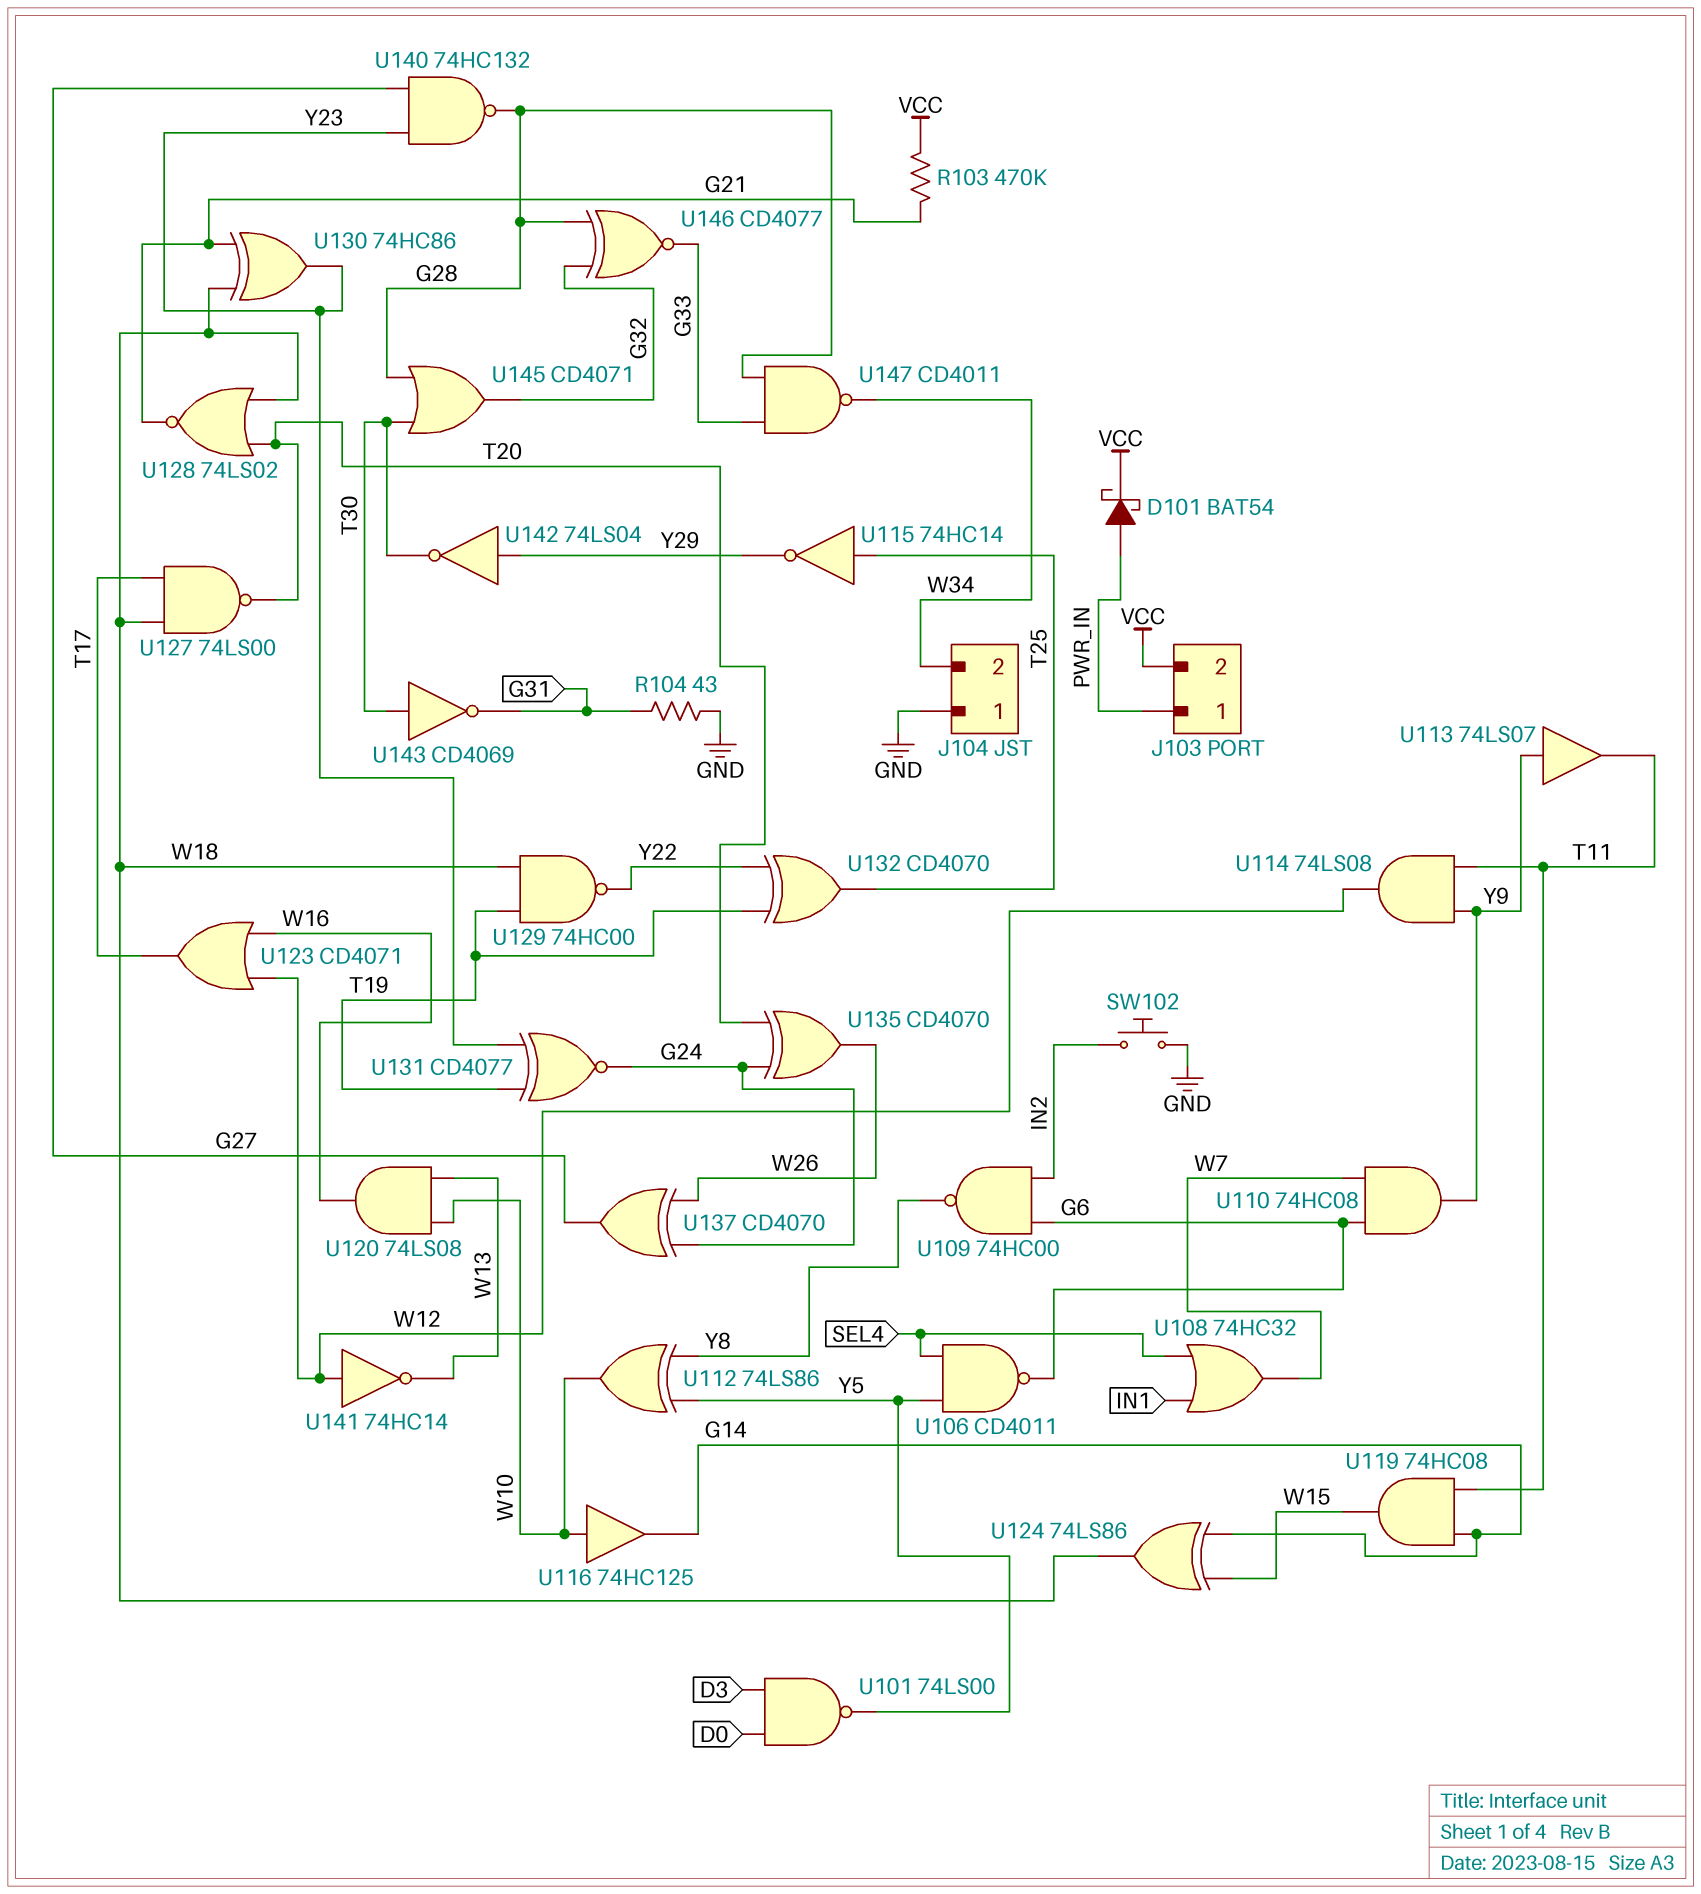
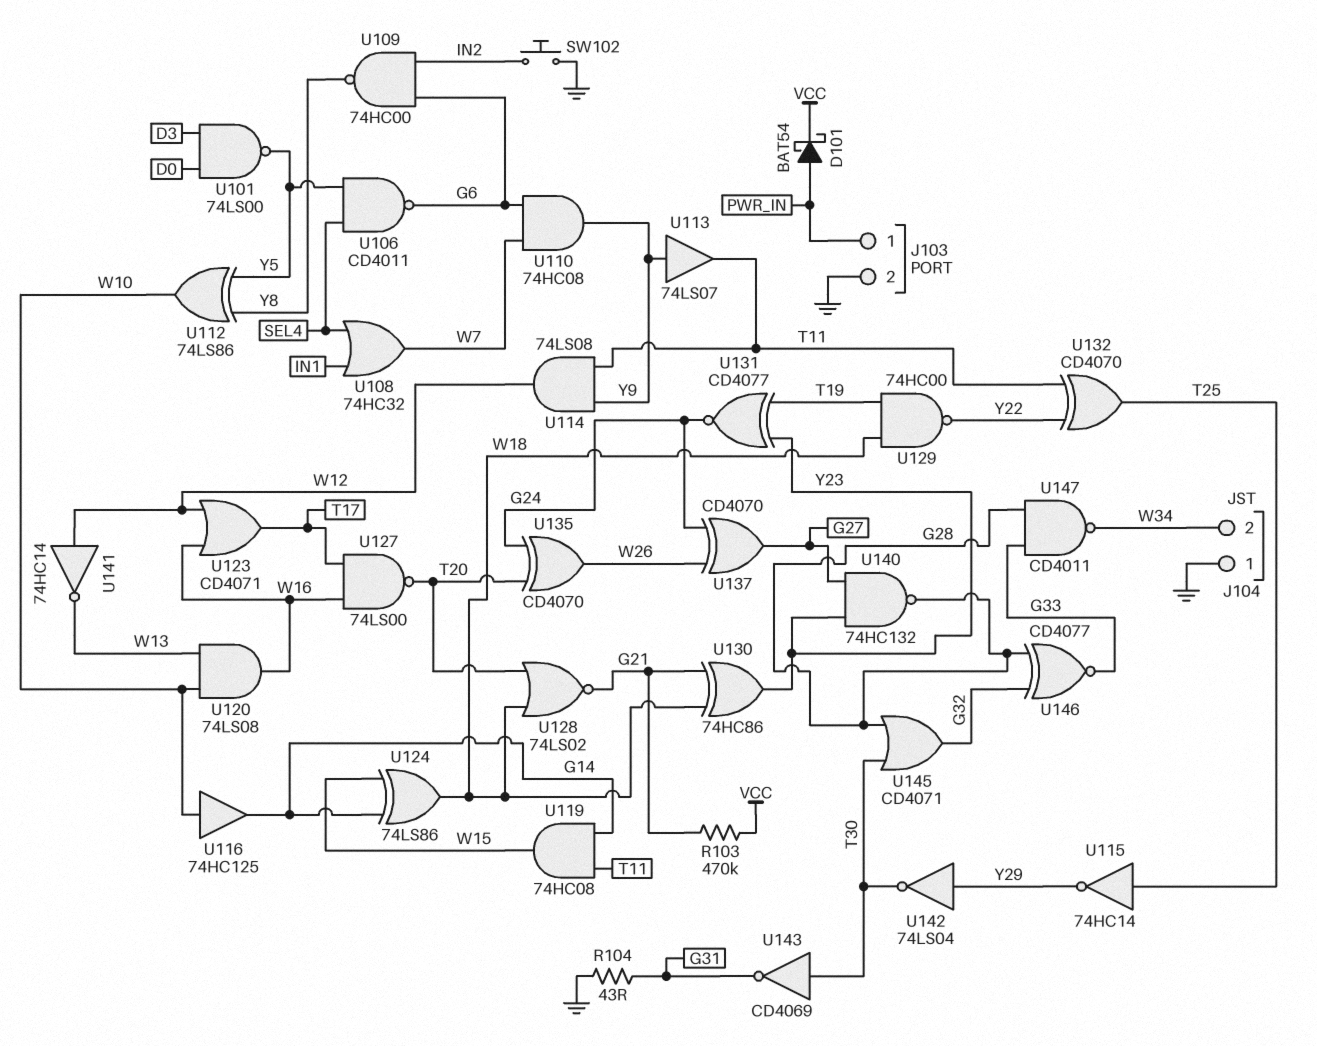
J103 pin 2: VCC -> GND
U127: NAND 74LS00 (in T17, in W18, out T20) -> NAND 74LS00 (in T17, in W16, out T20)
U132: XOR CD4070 (in T19, in Y22, out T25) -> XOR CD4070 (in T11, in Y22, out T25)

